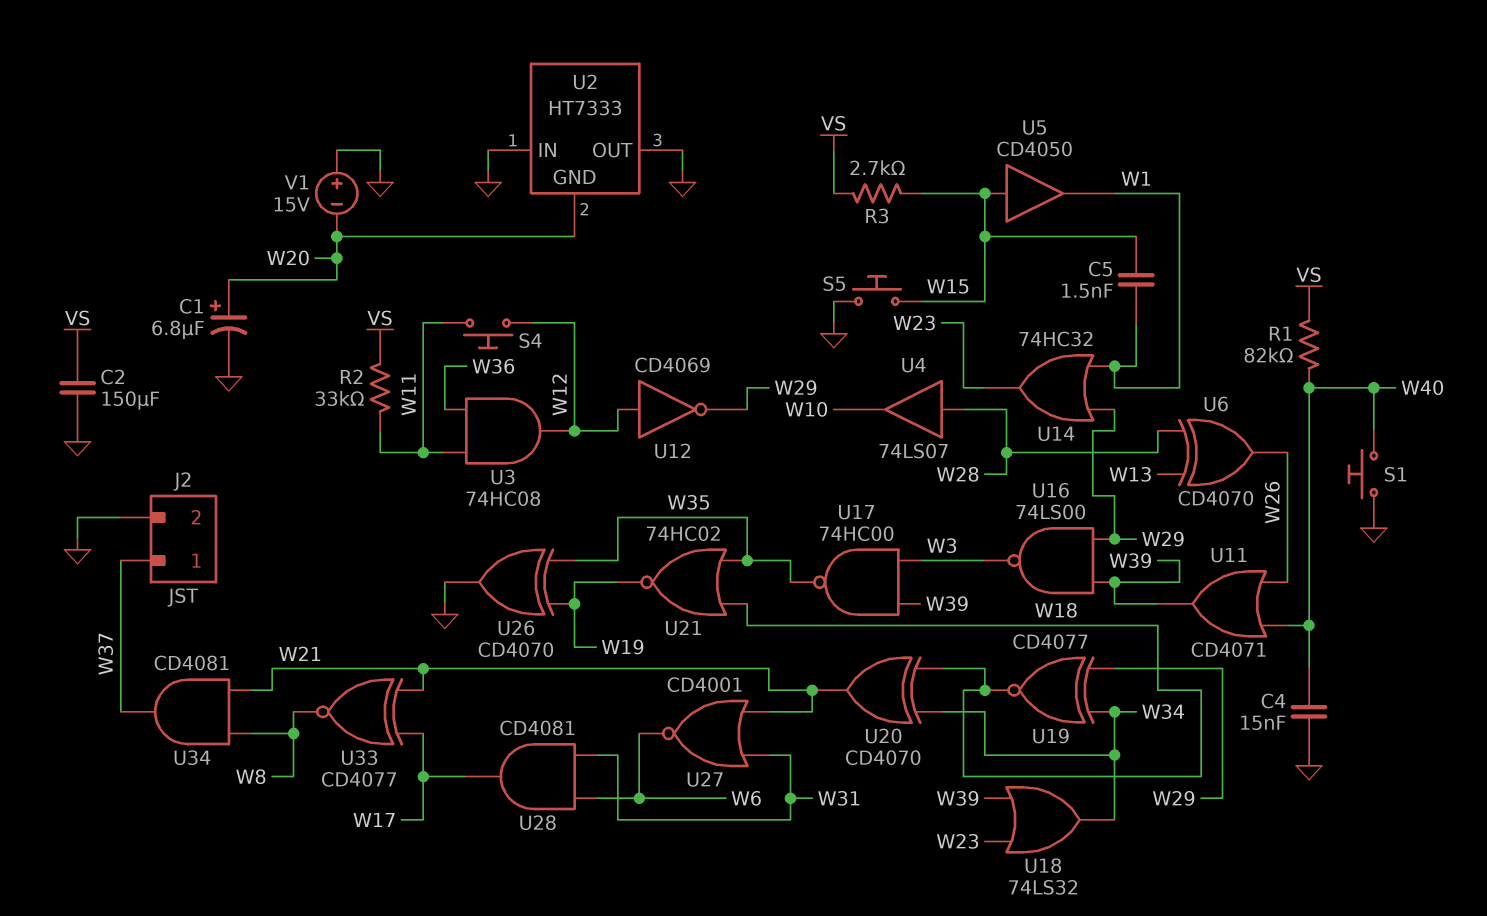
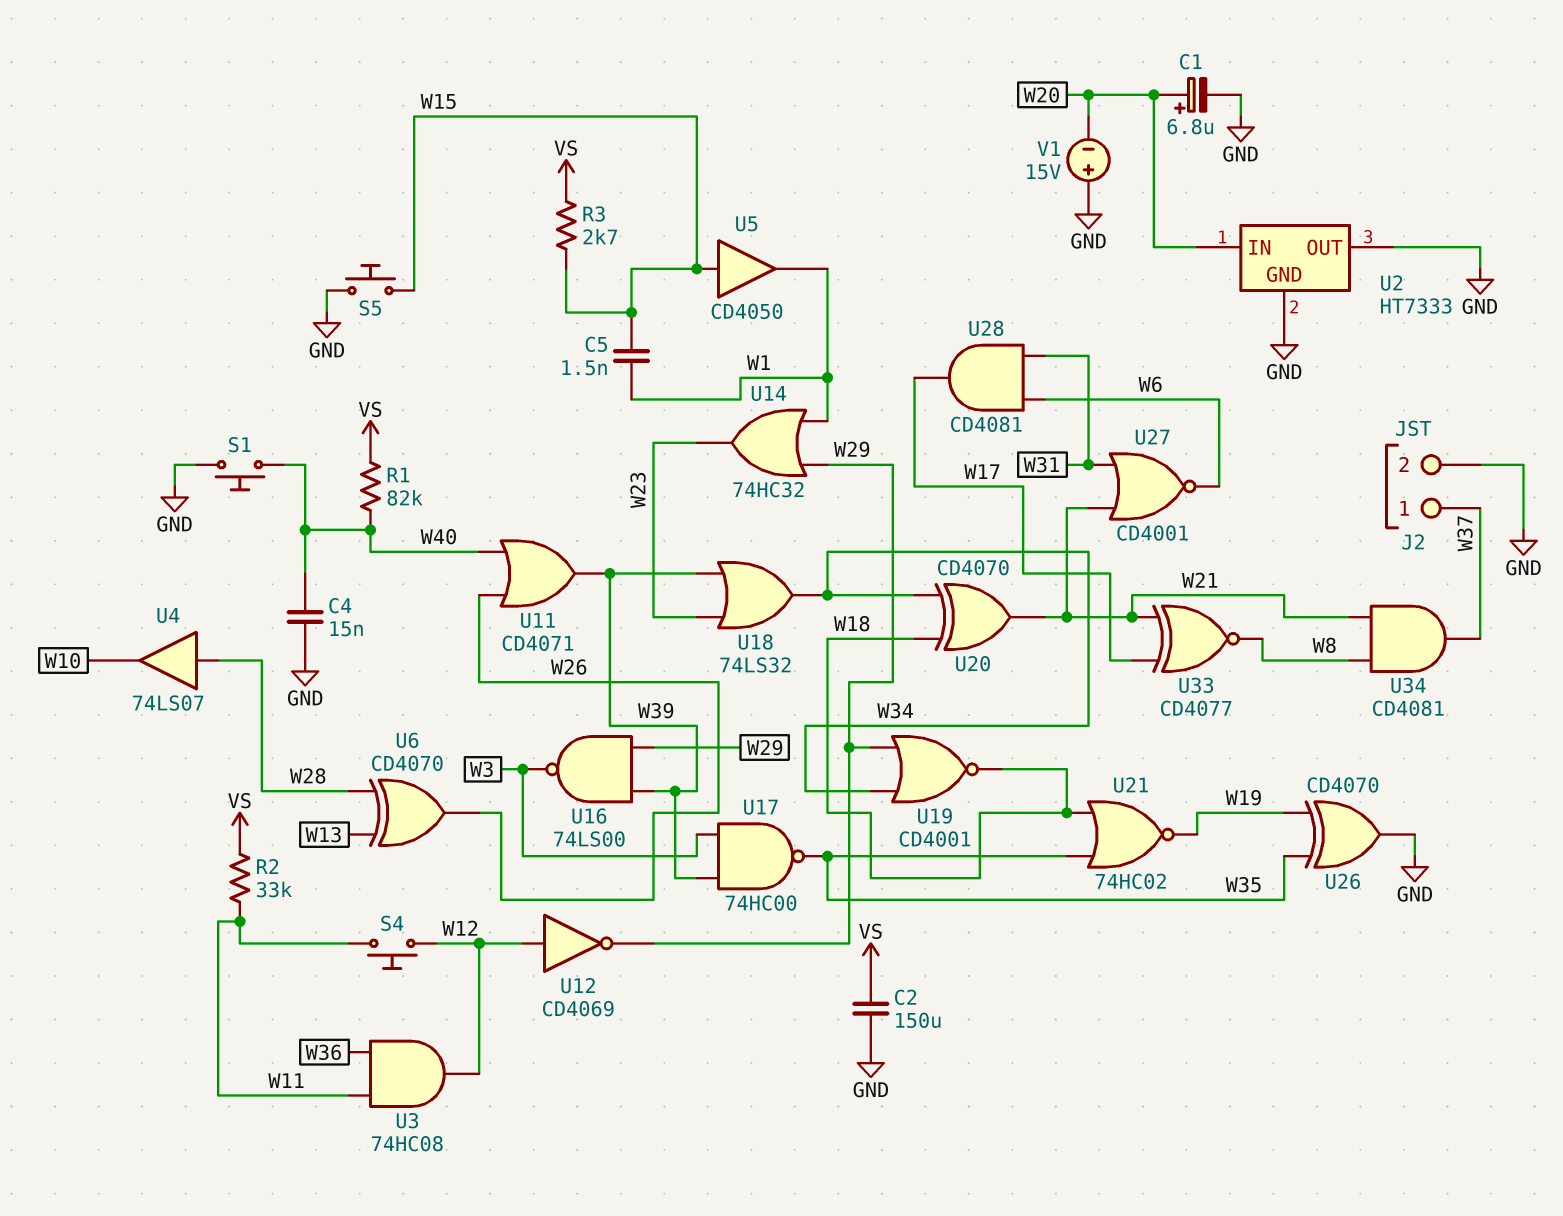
U2 pin GND: W20 -> GND
U2 pin IN: GND -> W20
U19: XNOR CD4077 (in W29, in W34, out W18) -> NOR CD4001 (in W29, in W34, out W18)

